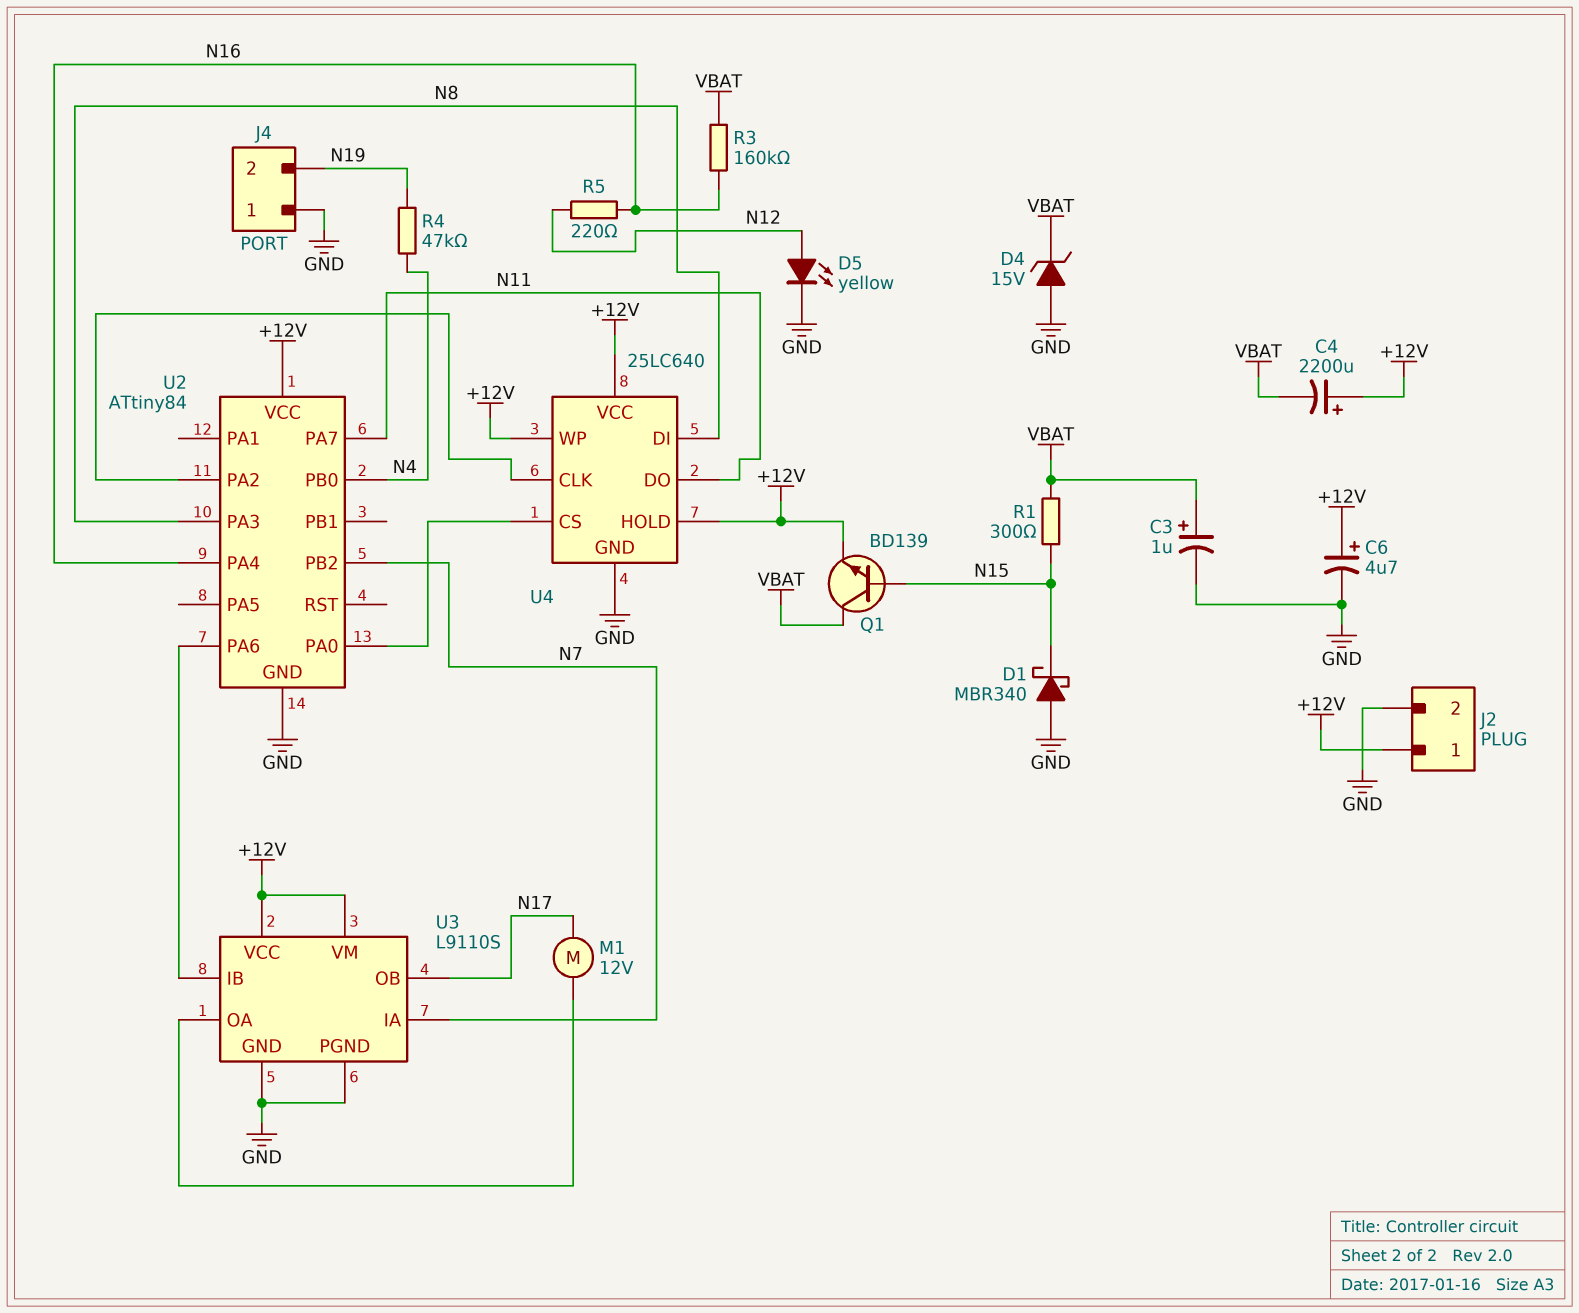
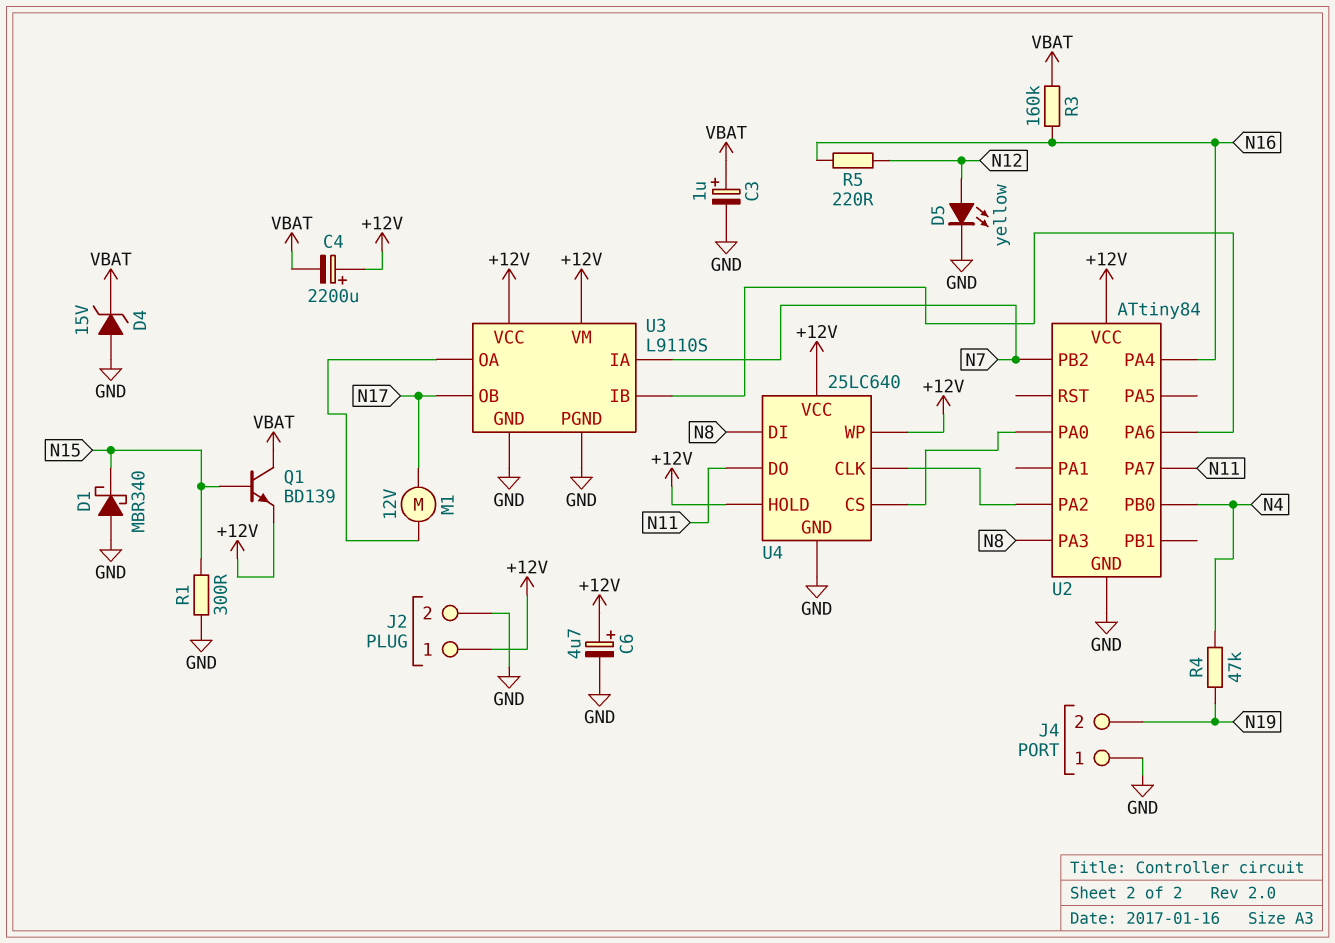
R1: 300 (N15, VBAT) -> 300 (GND, N15)

